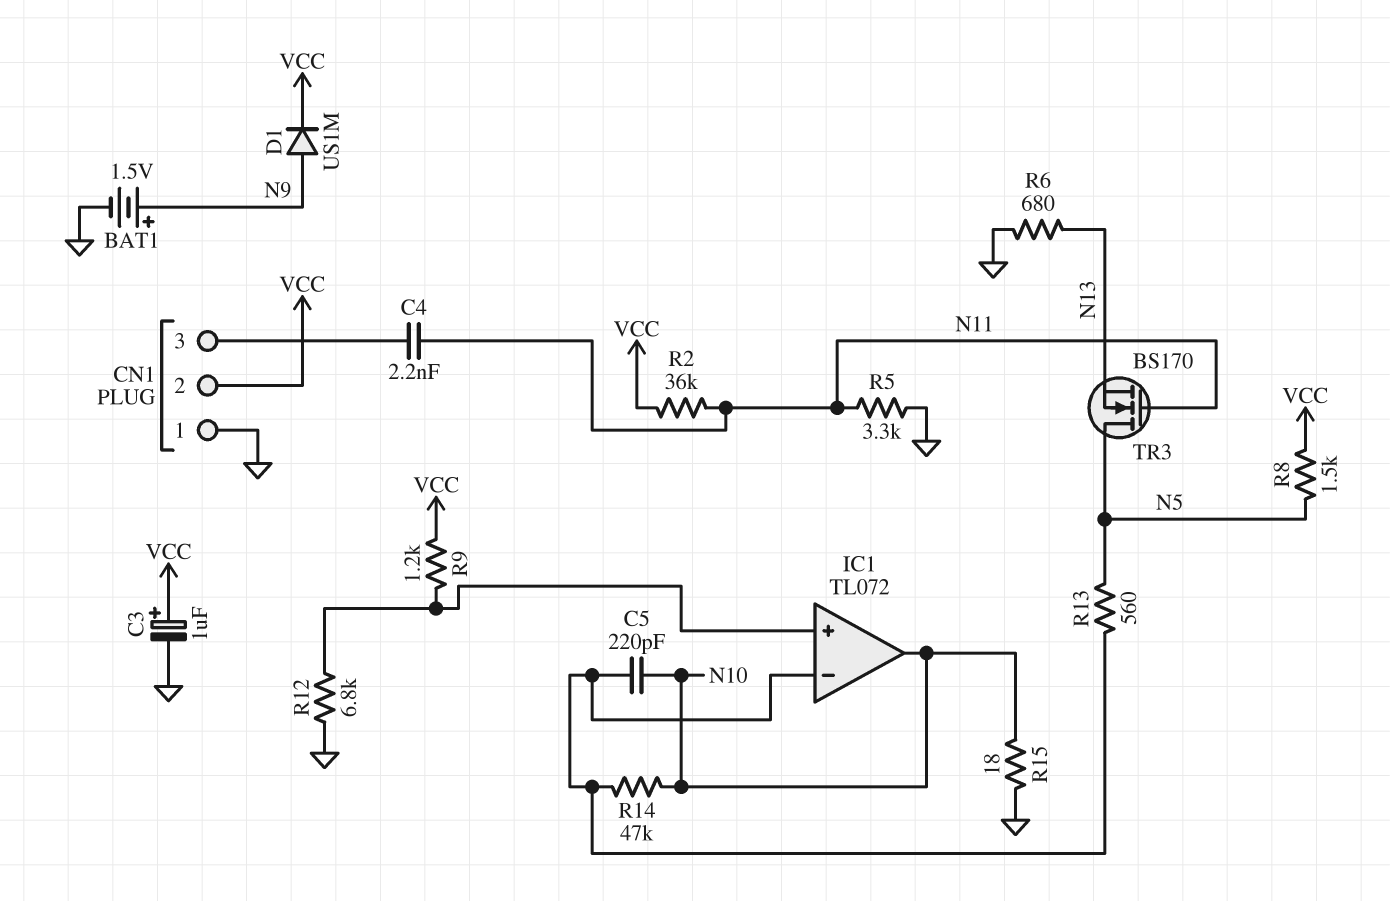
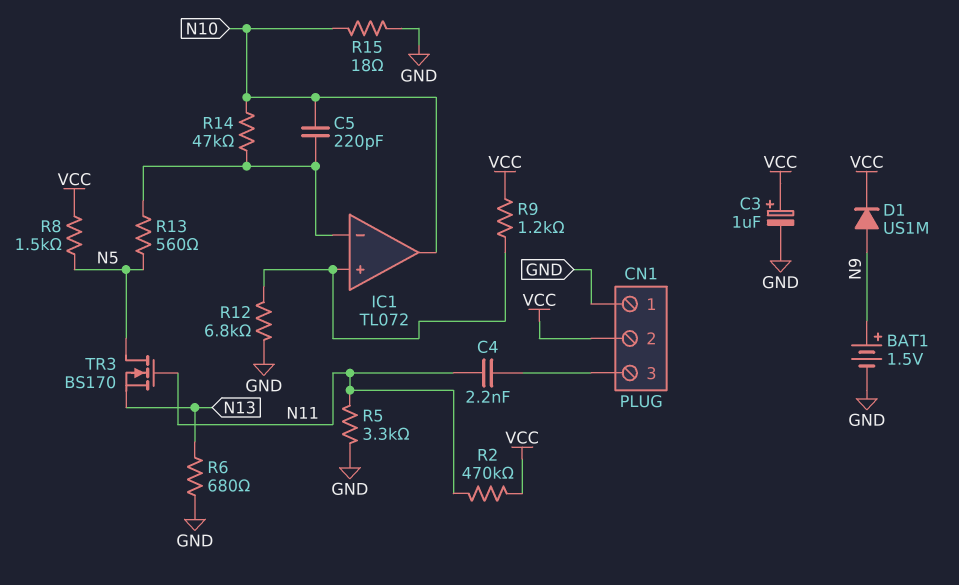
R2: 36k (N11, VCC) -> 470k (N11, VCC)

